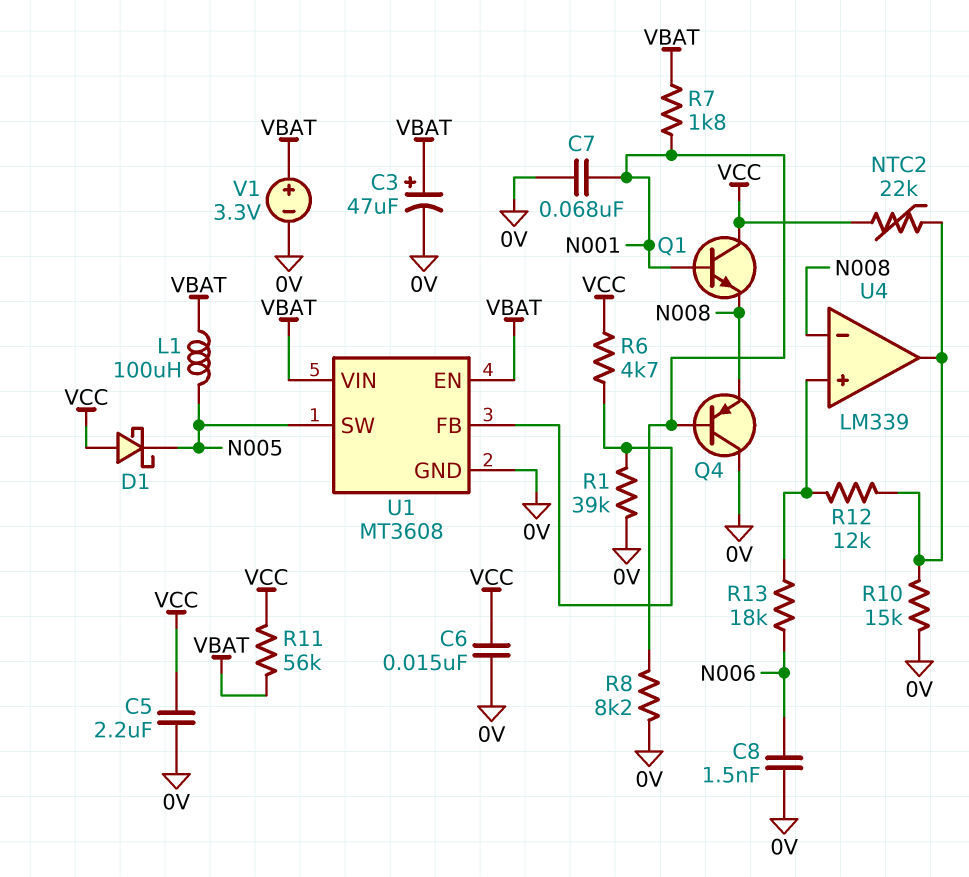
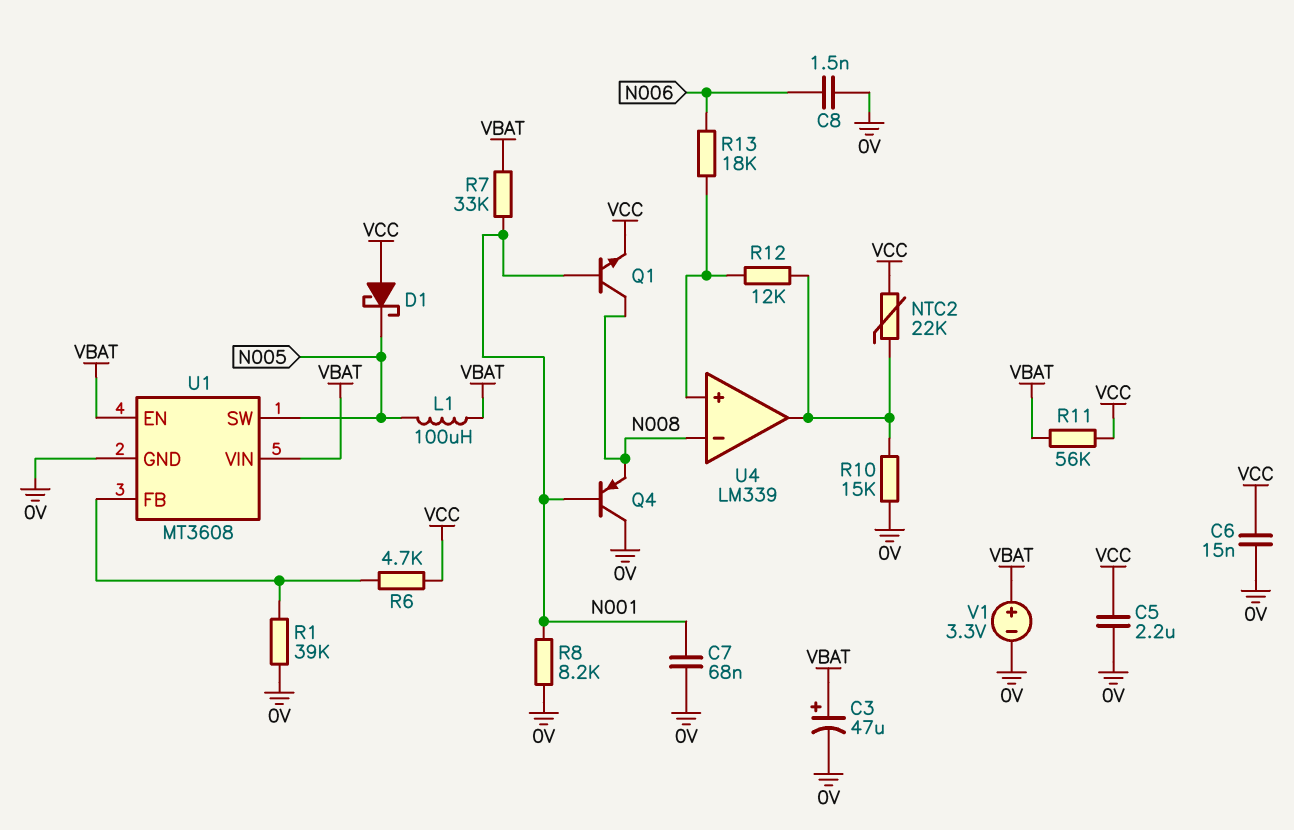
Q1: NPN (B N001, C VCC, E N008) -> NPN (B N001, C N008, E VCC)
R7: 1.8k (N001, VBAT) -> 33k (N001, VBAT)

